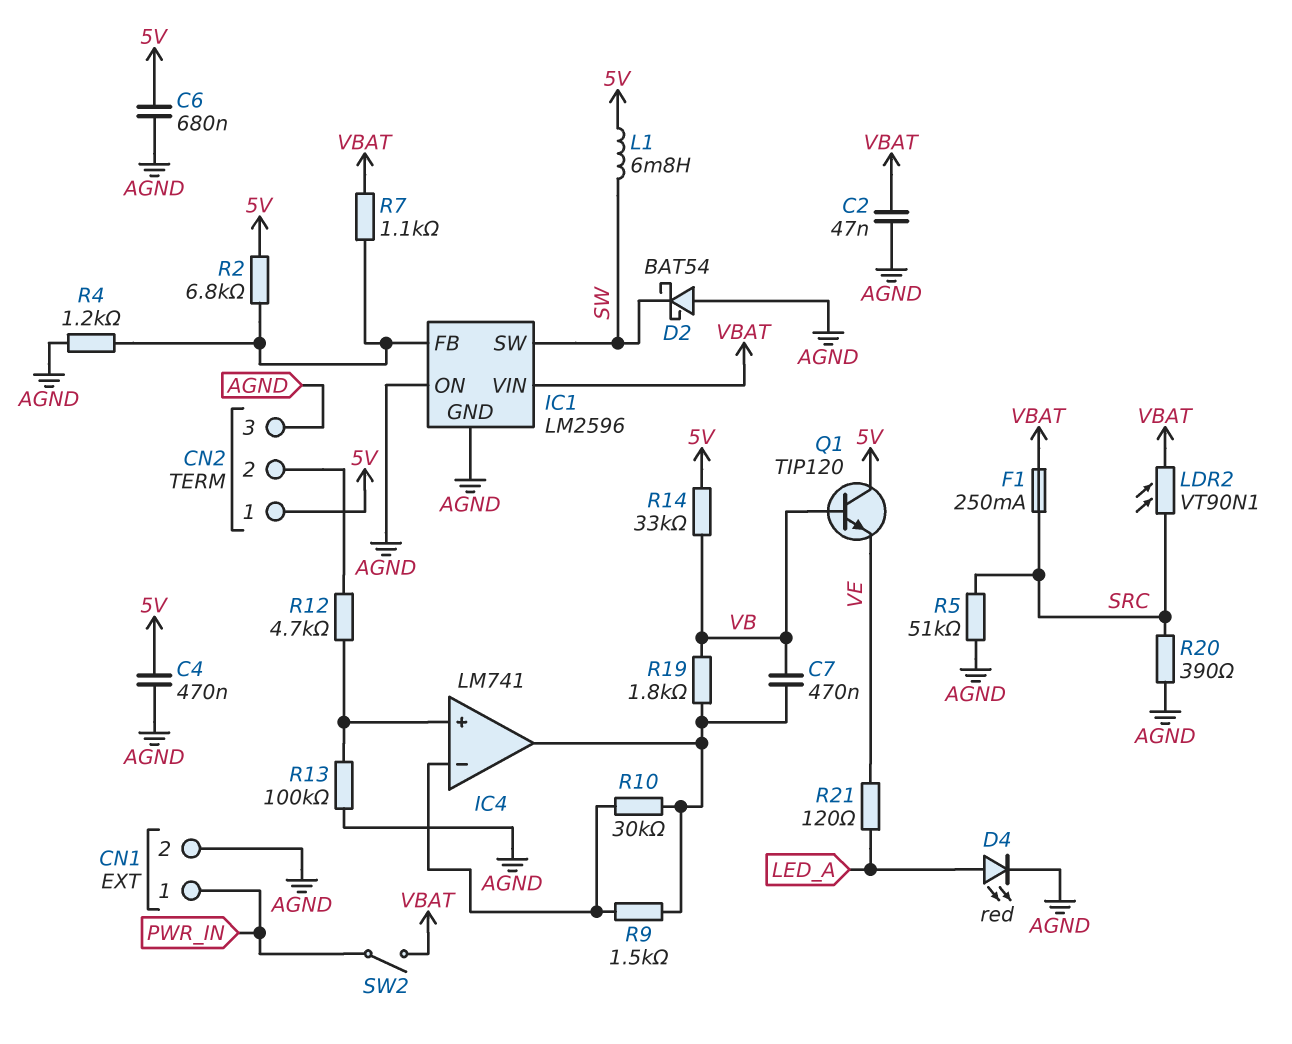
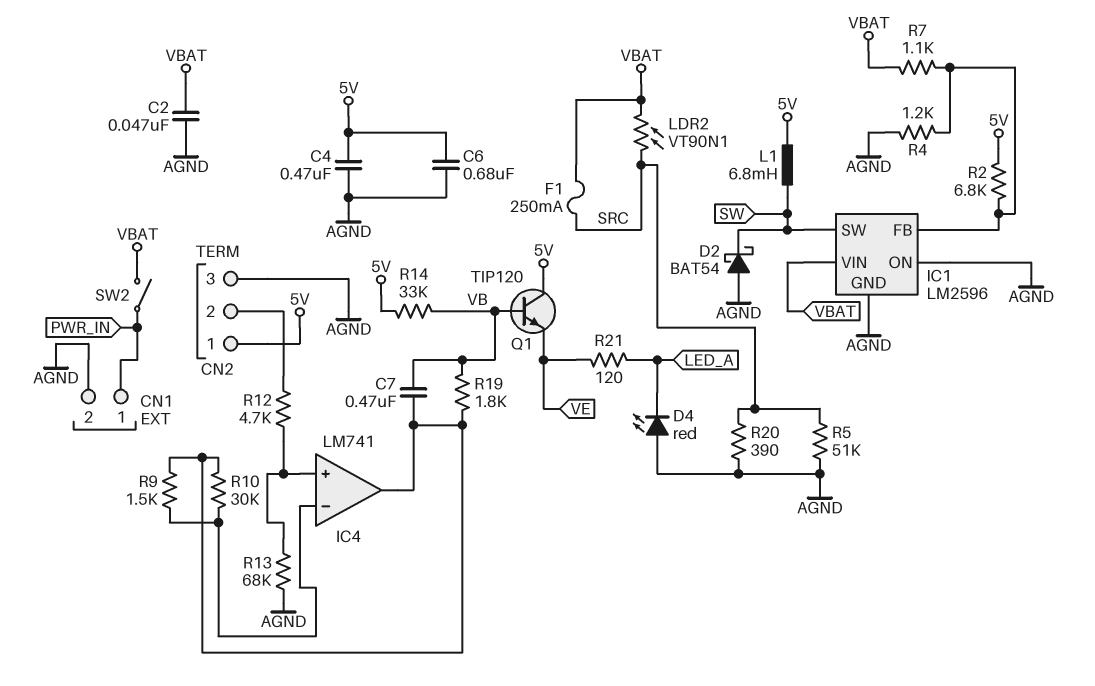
D4: LED red (A LED_A, K AGND) -> LED red (A AGND, K LED_A)
R13: 100k (AGND, IC4/in+) -> 68k (AGND, IC4/in+)

